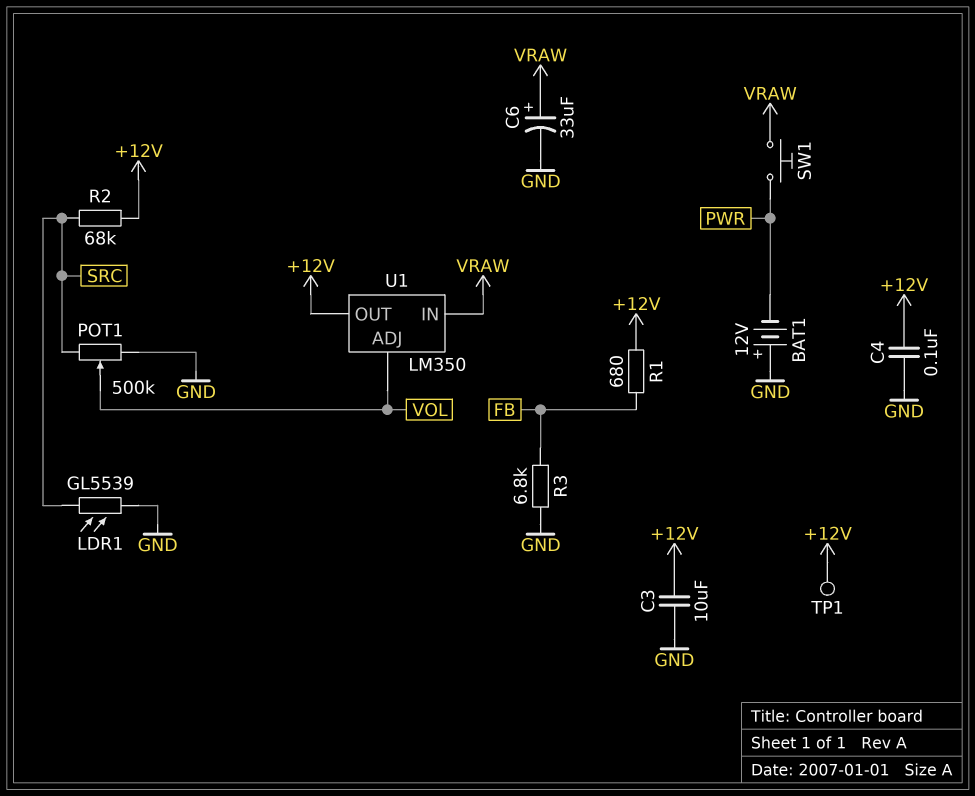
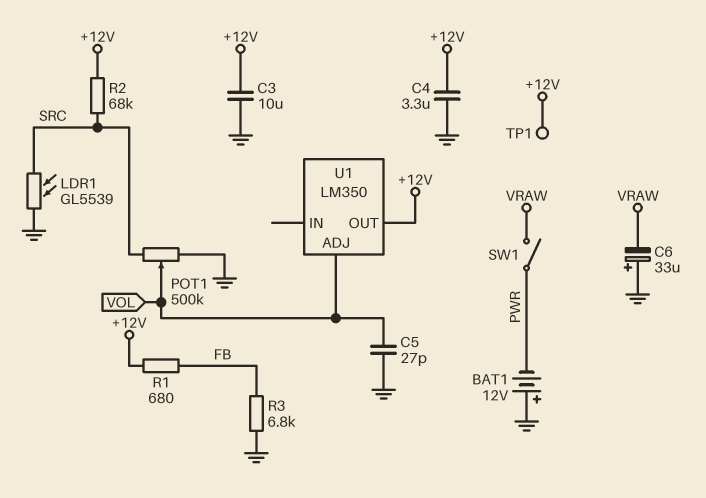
C4: 100nF (+12V, GND) -> 3.3uF (+12V, GND)
C5: none -> 27pF (GND, VOL)
C6: 33uF (plus VRAW, minus GND) -> 33uF (plus GND, minus VRAW)
SW1: button (PWR, VRAW) -> switch (PWR, VRAW)
U1 pin IN: VRAW -> none

